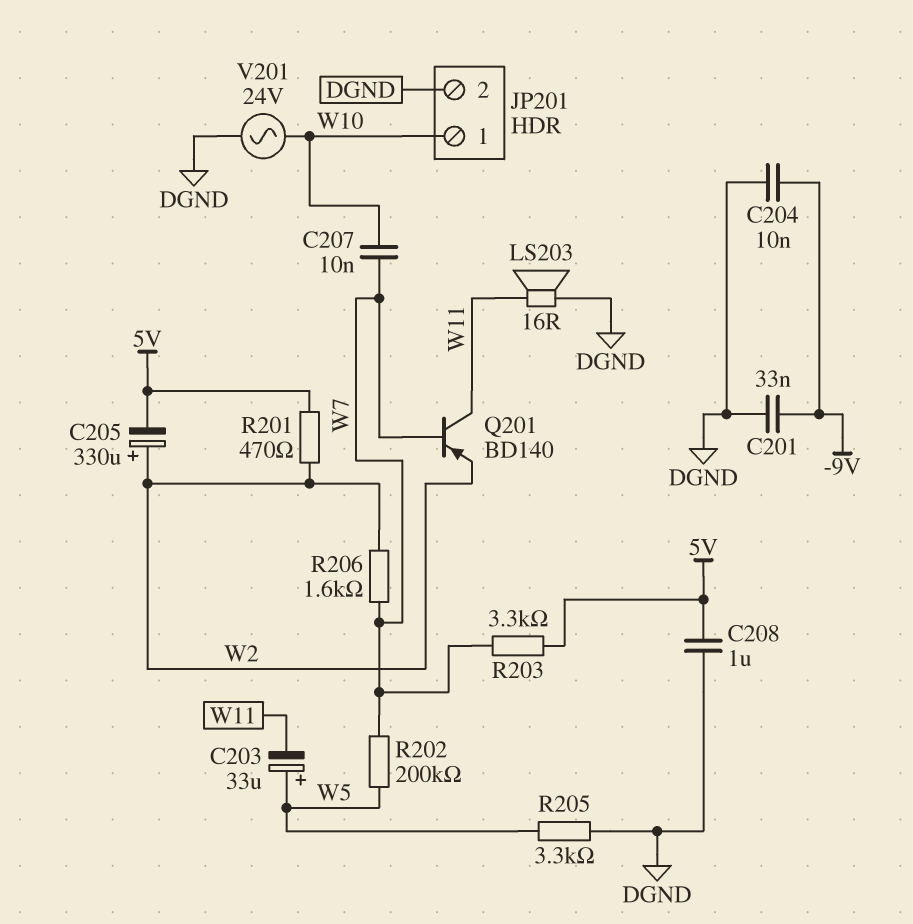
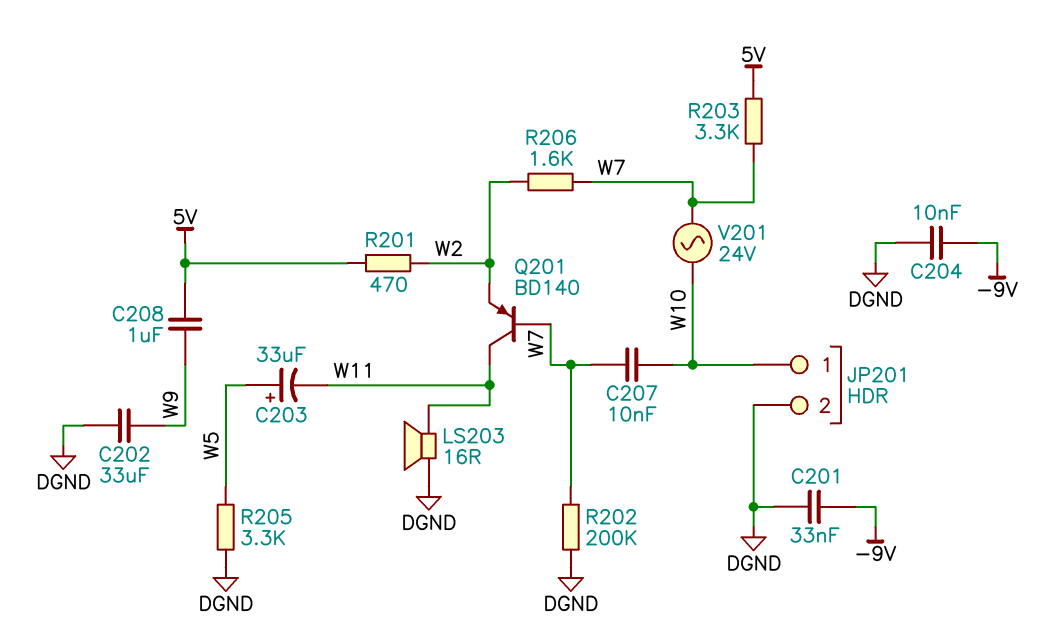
C202: none -> 33uF (DGND, W9)
C205: 330uF (plus W2, minus 5V) -> none
C208: 1uF (5V, DGND) -> 1uF (5V, W9)
R202: 200k (W5, W7) -> 200k (DGND, W7)
V201: AC 24V (DGND, W10) -> AC 24V (W7, W10)

